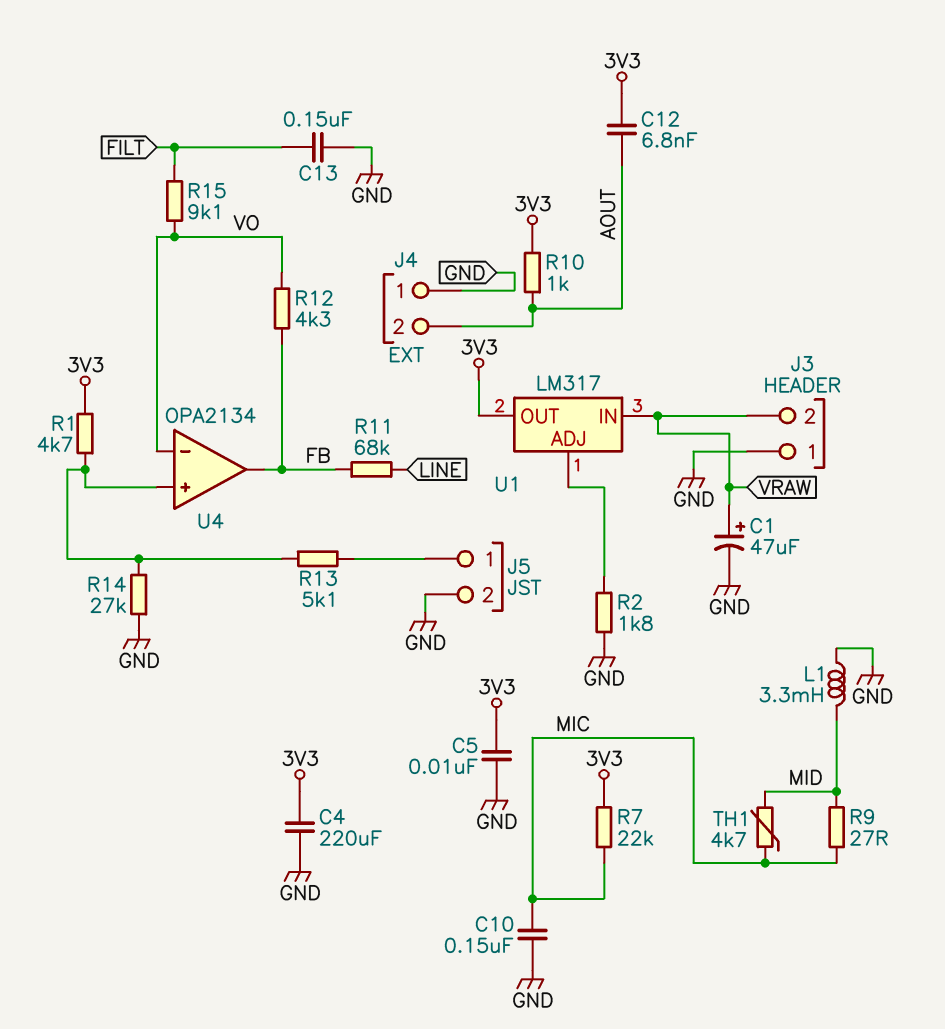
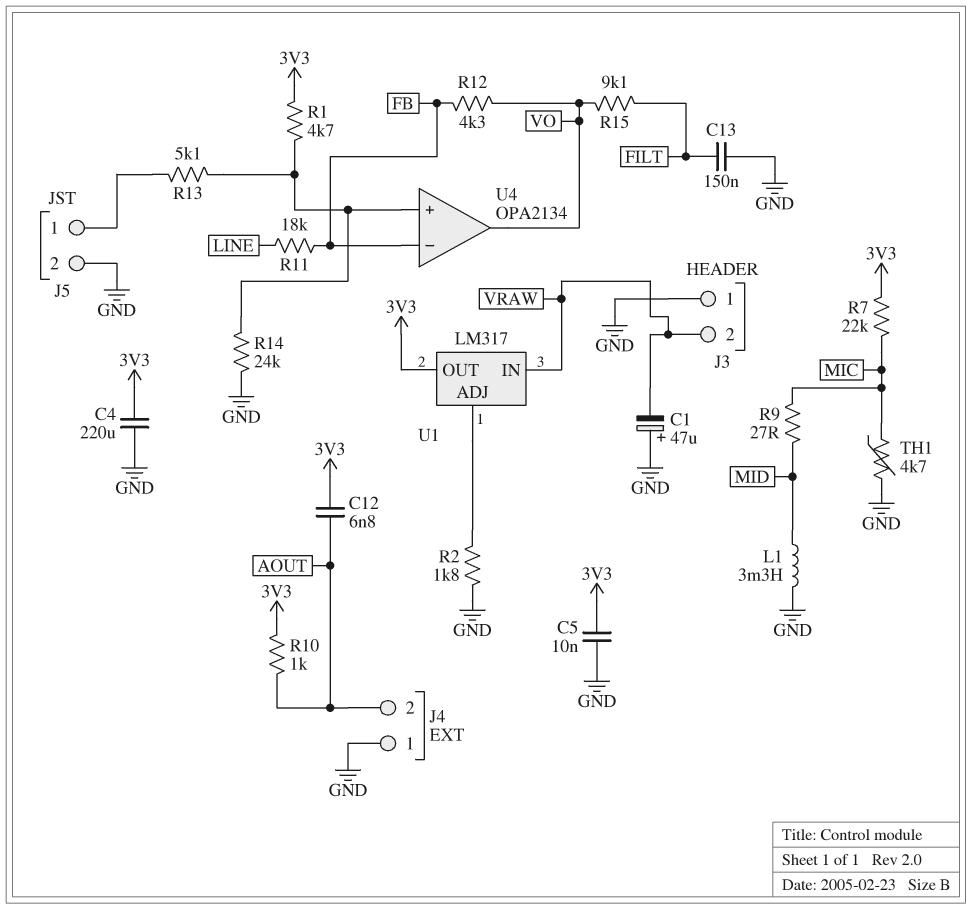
C1: 47uF (plus VRAW, minus GND) -> 47uF (plus GND, minus VRAW)
C10: 150nF (GND, MIC) -> none
R11: 68k (FB, LINE) -> 18k (FB, LINE)
R14: 27k (GND, U4/in+) -> 24k (GND, U4/in+)
TH1: 4.7k (MIC, MID) -> 4.7k (GND, MIC)
U4 pin in-: VO -> FB
U4 pin out: FB -> VO

